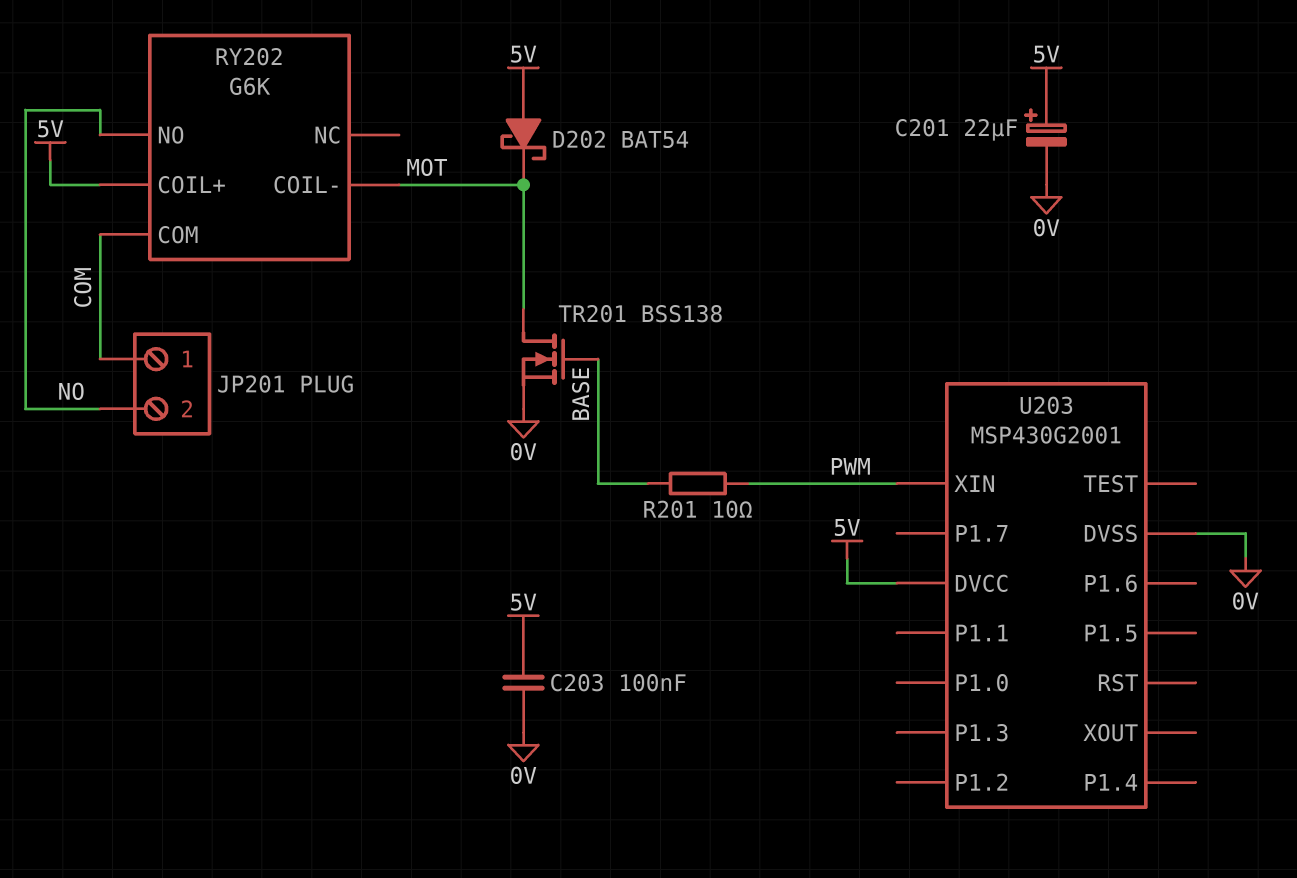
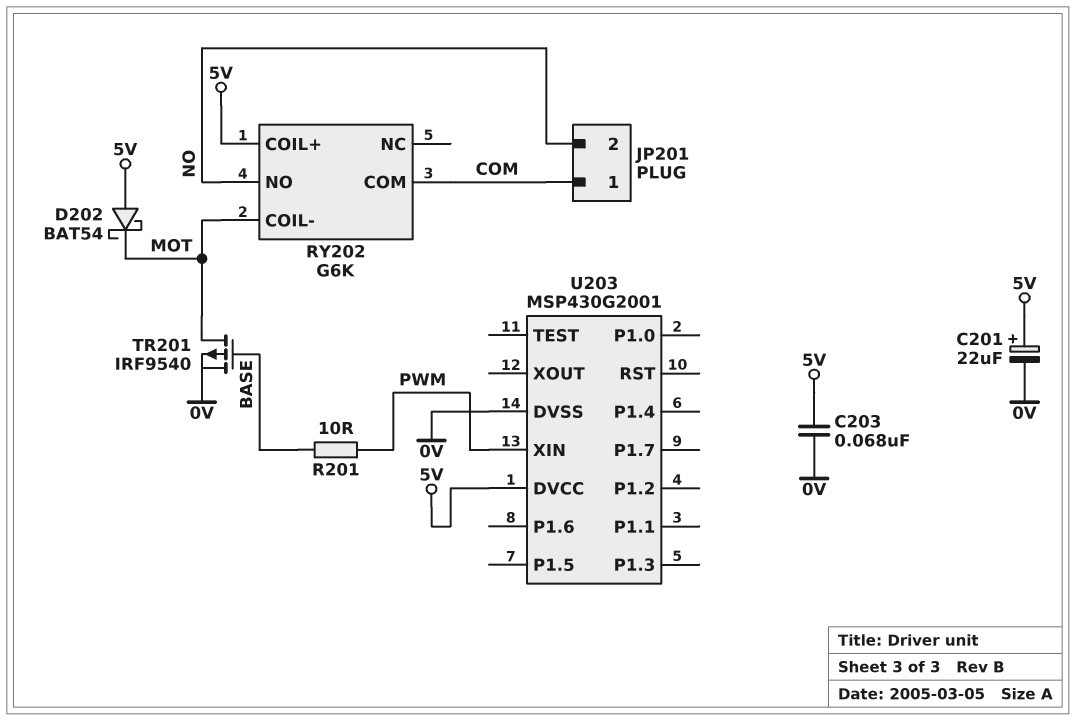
C203: 100nF (0V, 5V) -> 68nF (0V, 5V)
TR201: NMOS BSS138 (G BASE, D MOT, S 0V) -> PMOS IRF9540 (G BASE, D MOT, S 0V)

